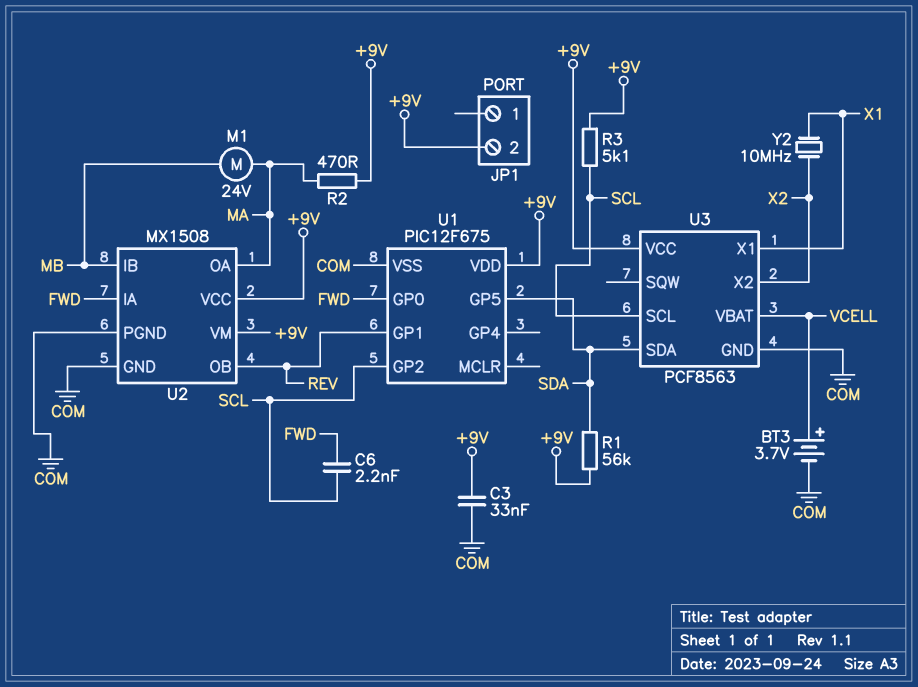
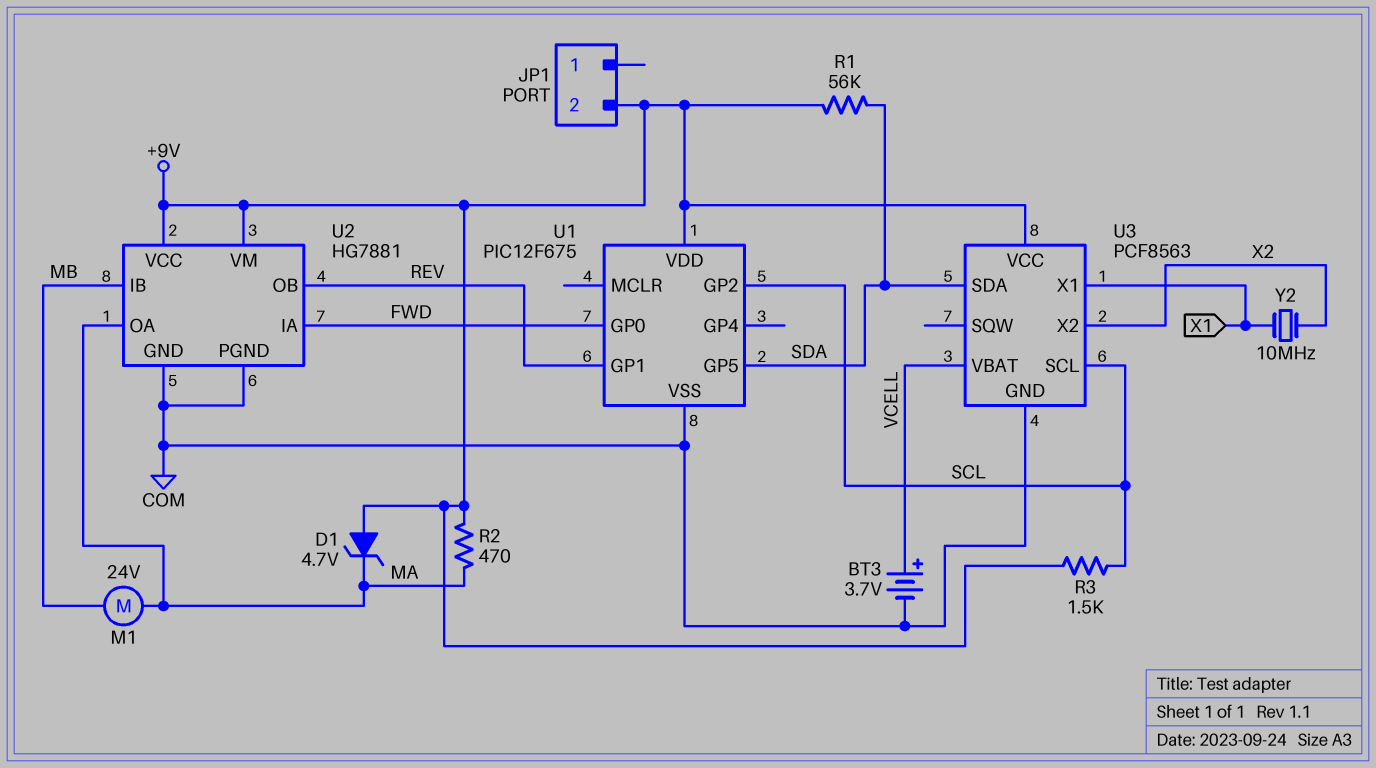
C3: 33nF (+9V, COM) -> none
C6: 2.2nF (FWD, SCL) -> none
D1: none -> zener 4.7V (A +9V, K MA)
R3: 5.1k (+9V, SCL) -> 1.5k (+9V, SCL)
U2: MX1508 -> HG7881

